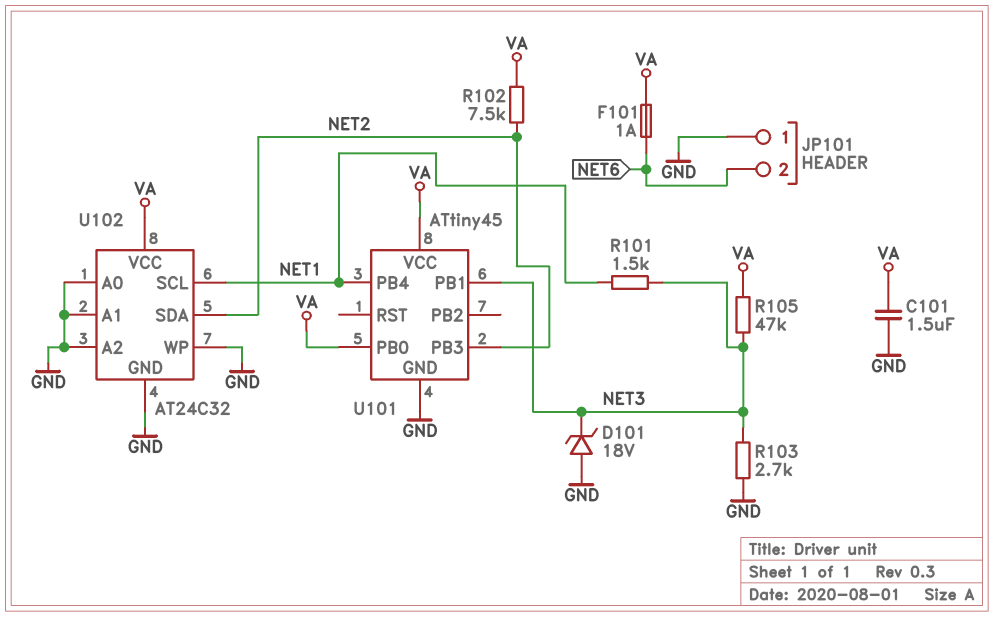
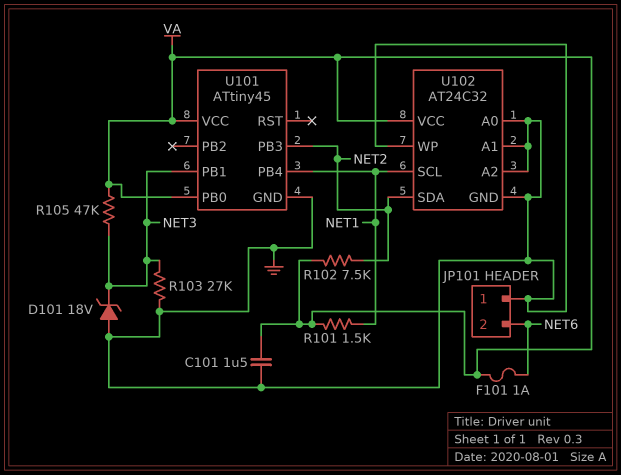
R101: 1.5k (NET1, NET3) -> 1.5k (NET1, VA)
R103: 2.7k (GND, NET3) -> 27k (GND, NET3)

